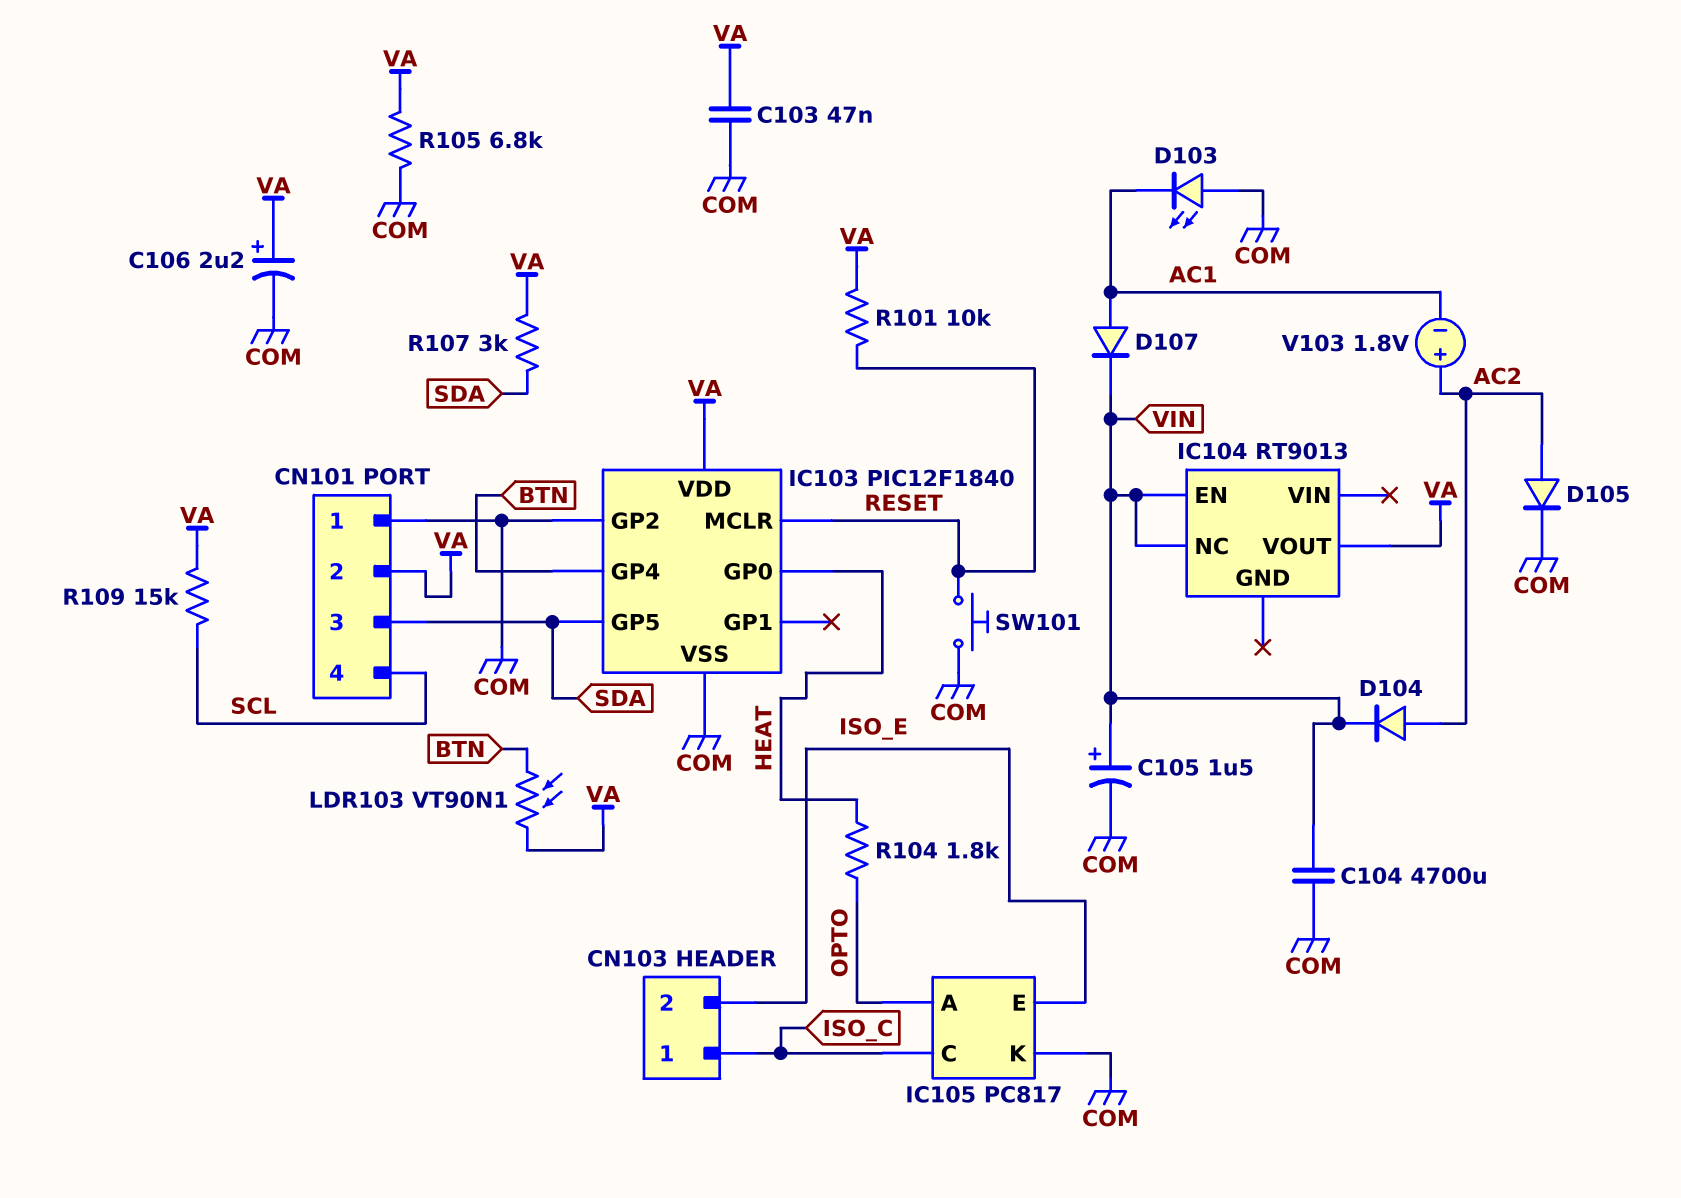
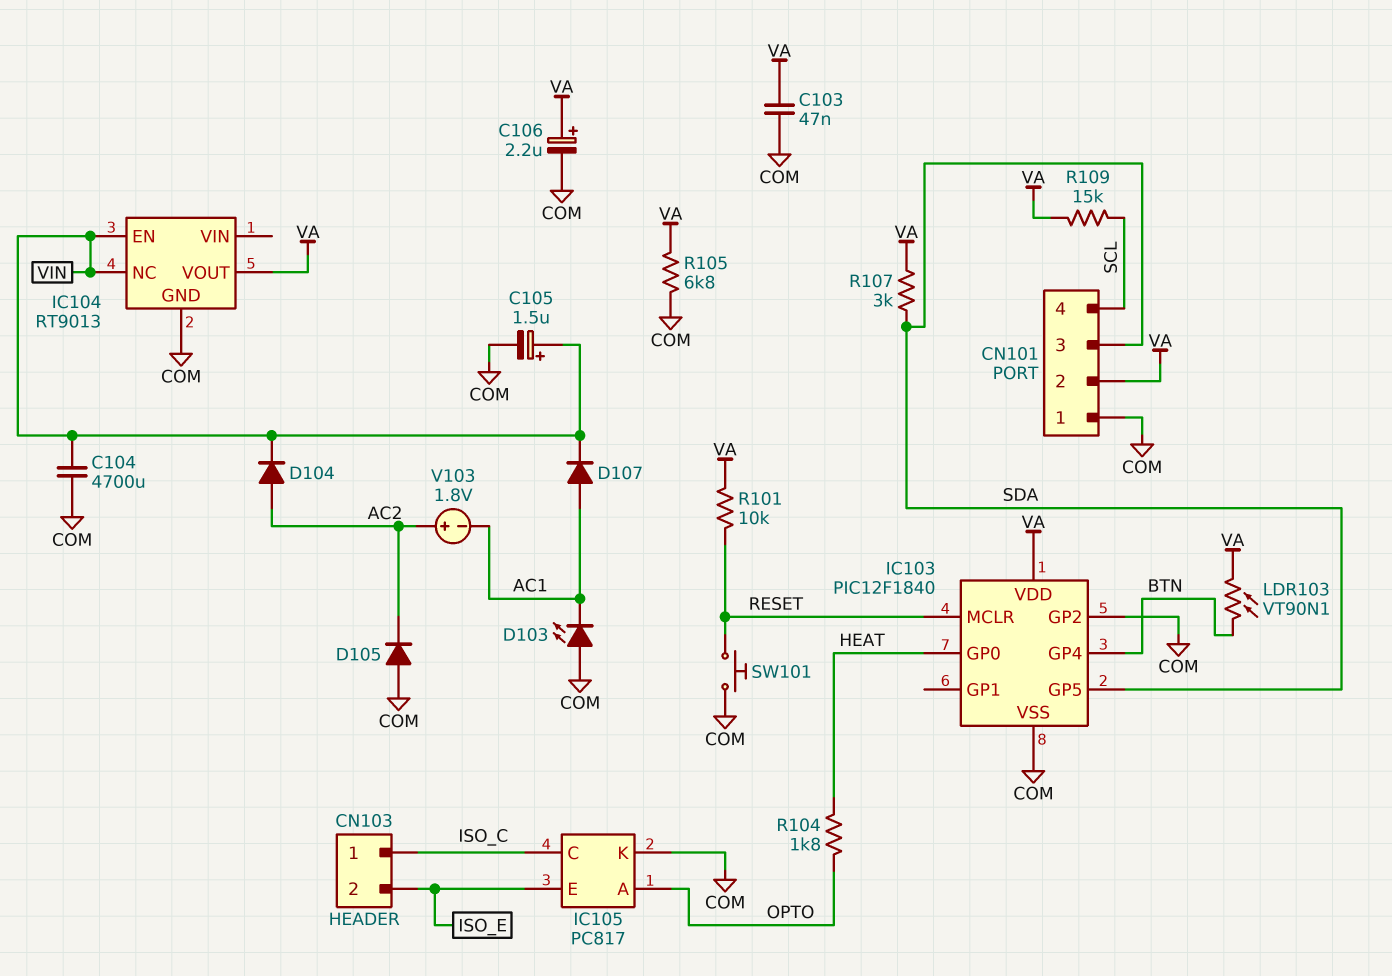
D105: diode (A AC2, K COM) -> diode (A COM, K AC2)
IC104 pin GND: none -> COM

